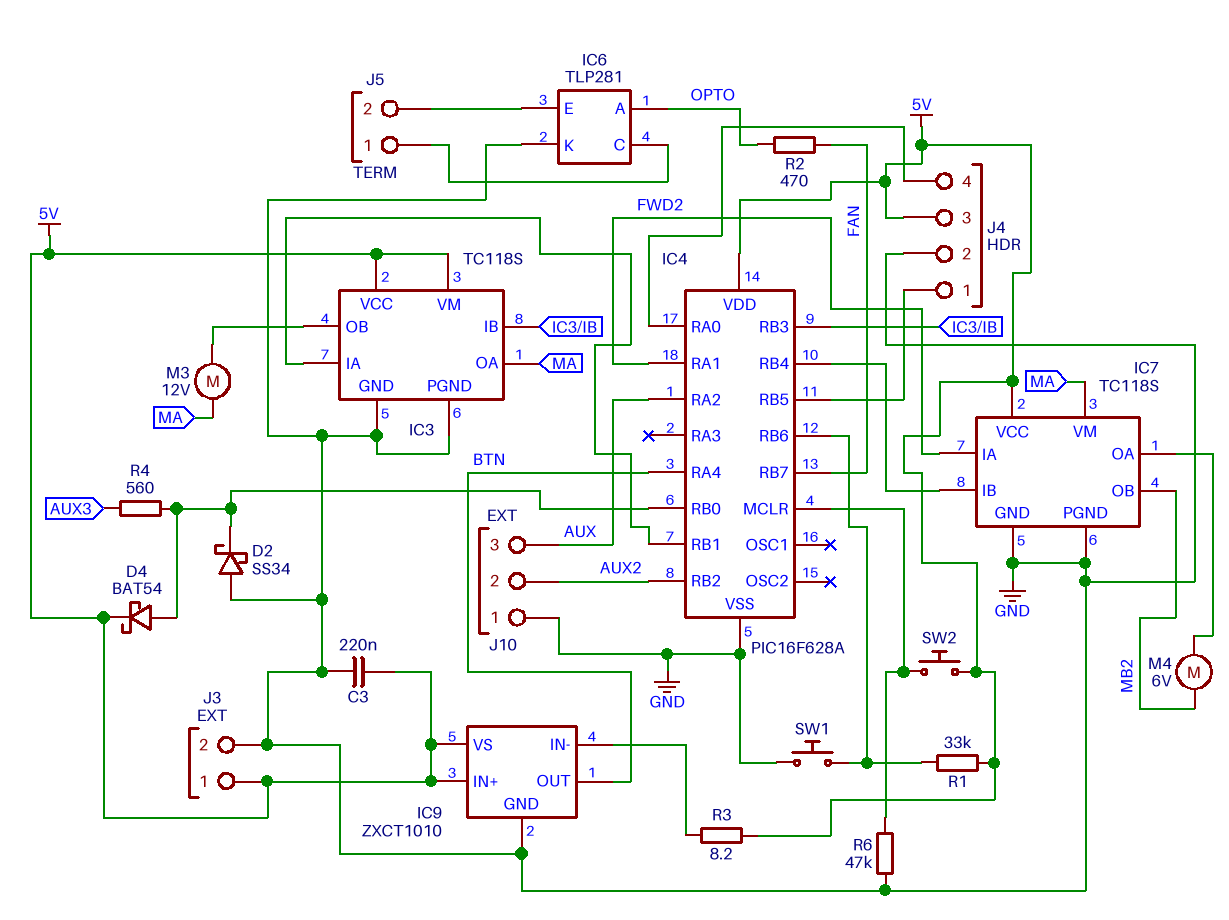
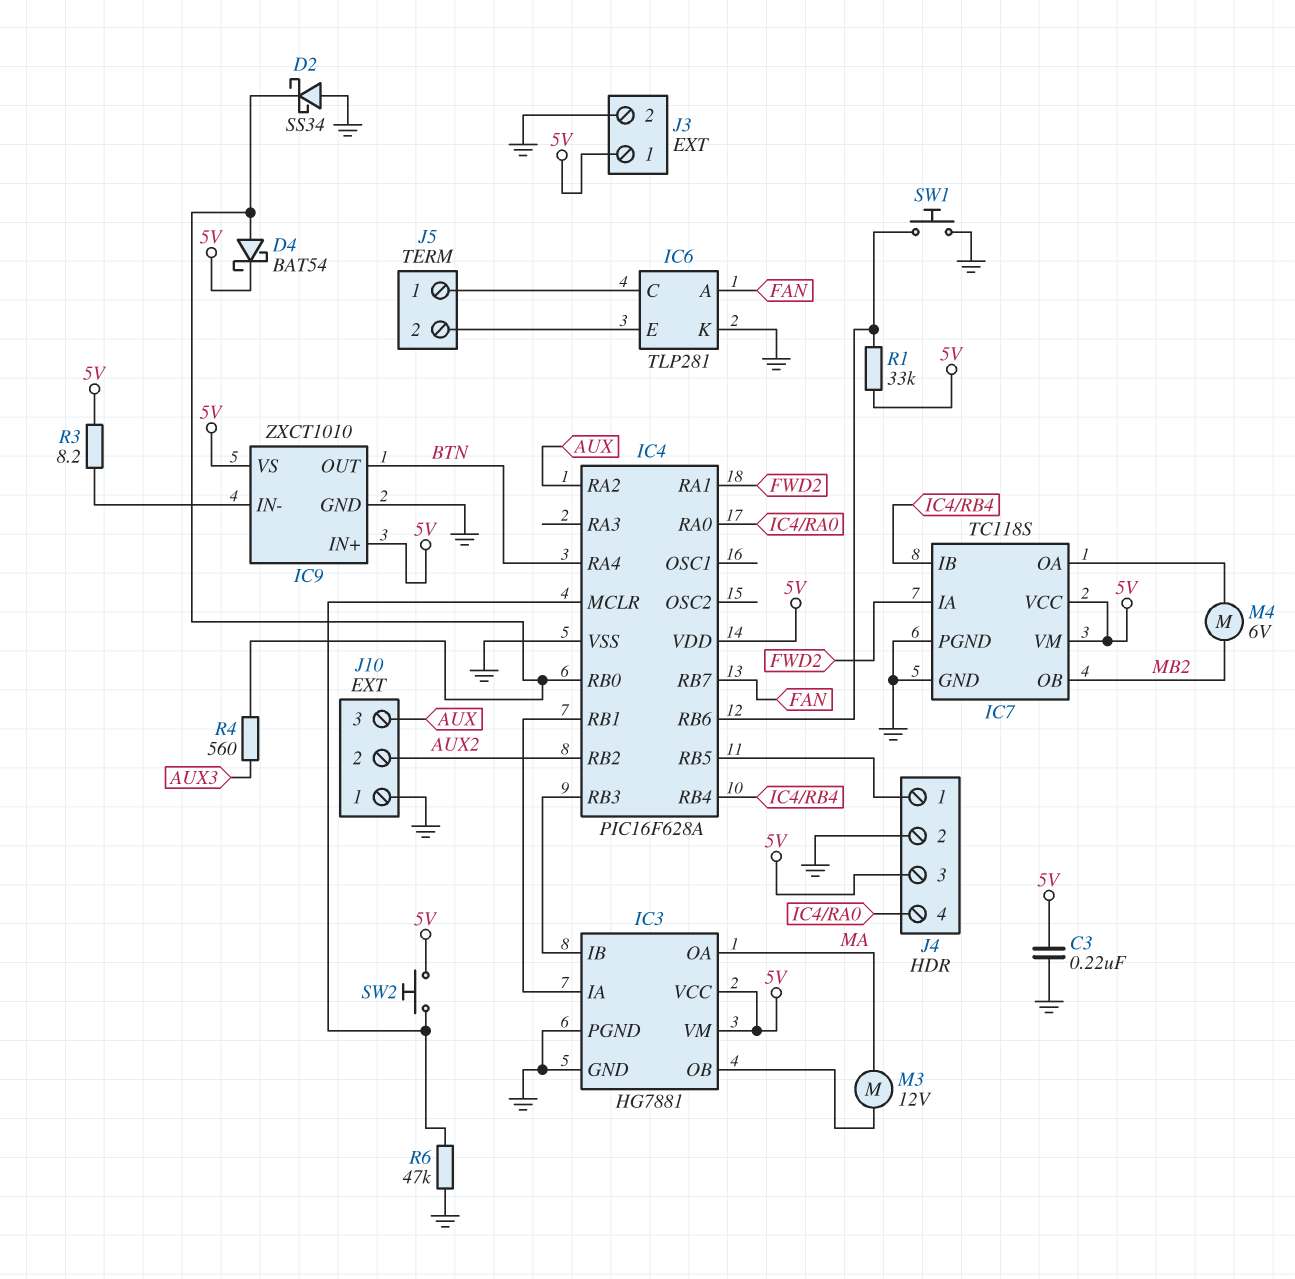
IC3: TC118S -> HG7881
IC6 pin A: OPTO -> FAN
IC7 pin VM: MA -> 5V
R2: 470 (FAN, OPTO) -> none

